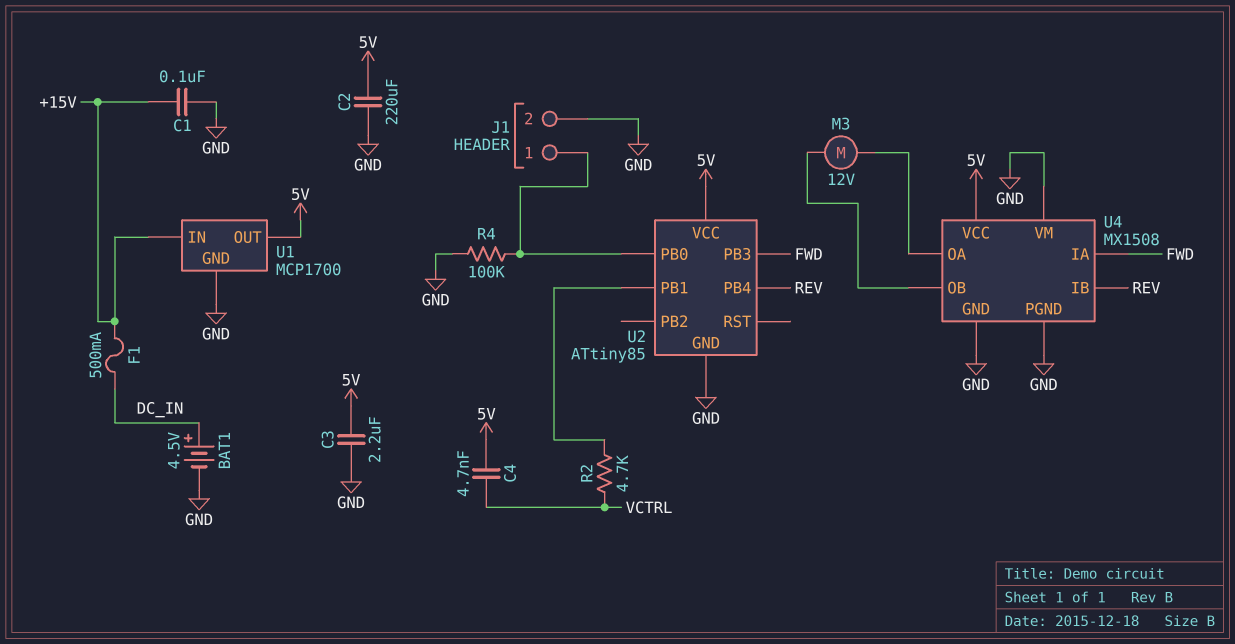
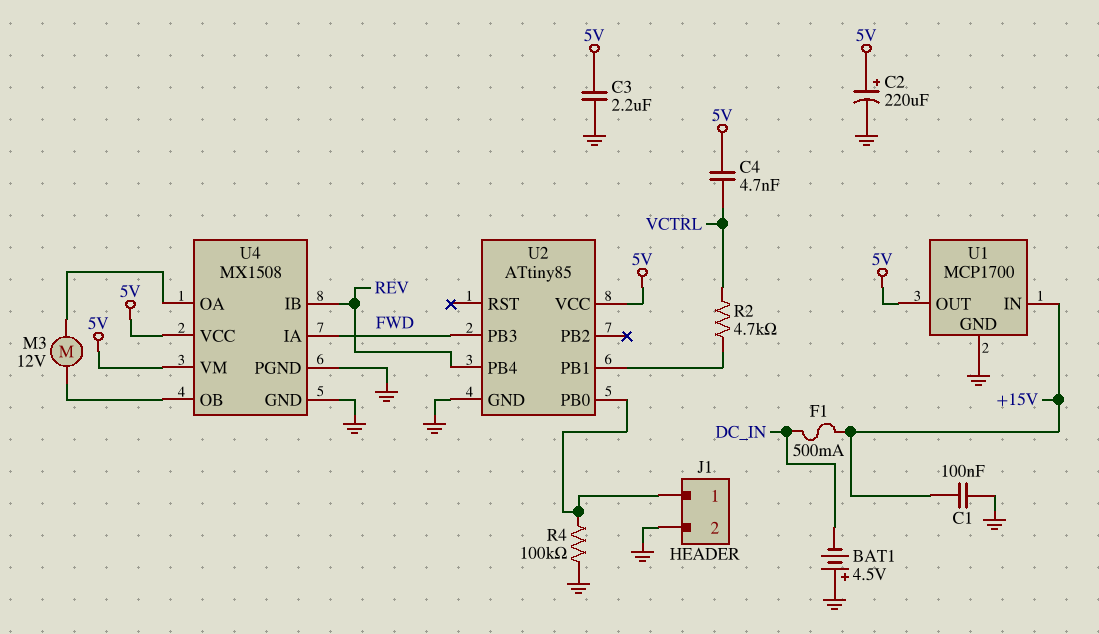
BAT1: 4.5V (plus DC_IN, minus GND) -> 4.5V (plus GND, minus DC_IN)
C2: 220uF (5V, GND) -> 220uF (plus 5V, minus GND)
U4 pin VM: GND -> 5V

